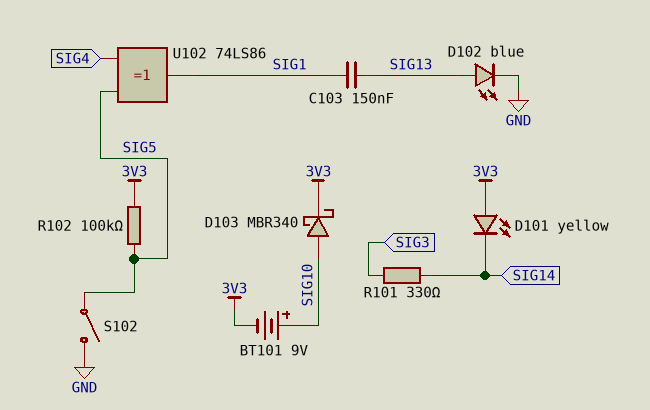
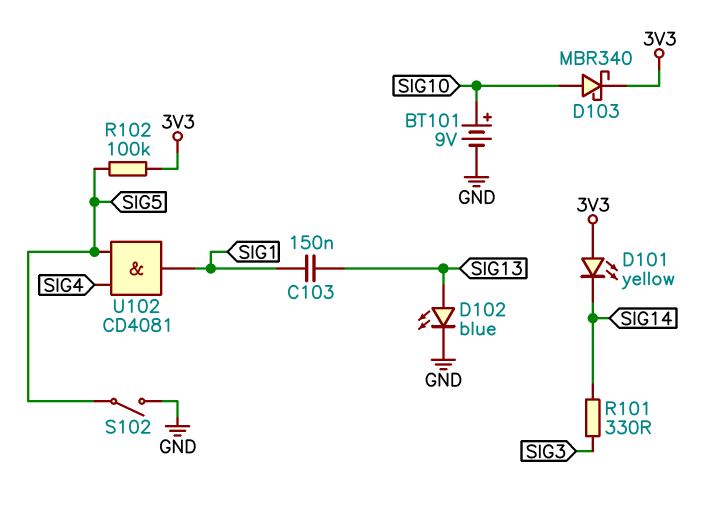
BT101: 9V (plus SIG10, minus 3V3) -> 9V (plus SIG10, minus GND)
U102: XOR 74LS86 (in SIG4, in SIG5, out SIG1) -> AND CD4081 (in SIG4, in SIG5, out SIG1)

